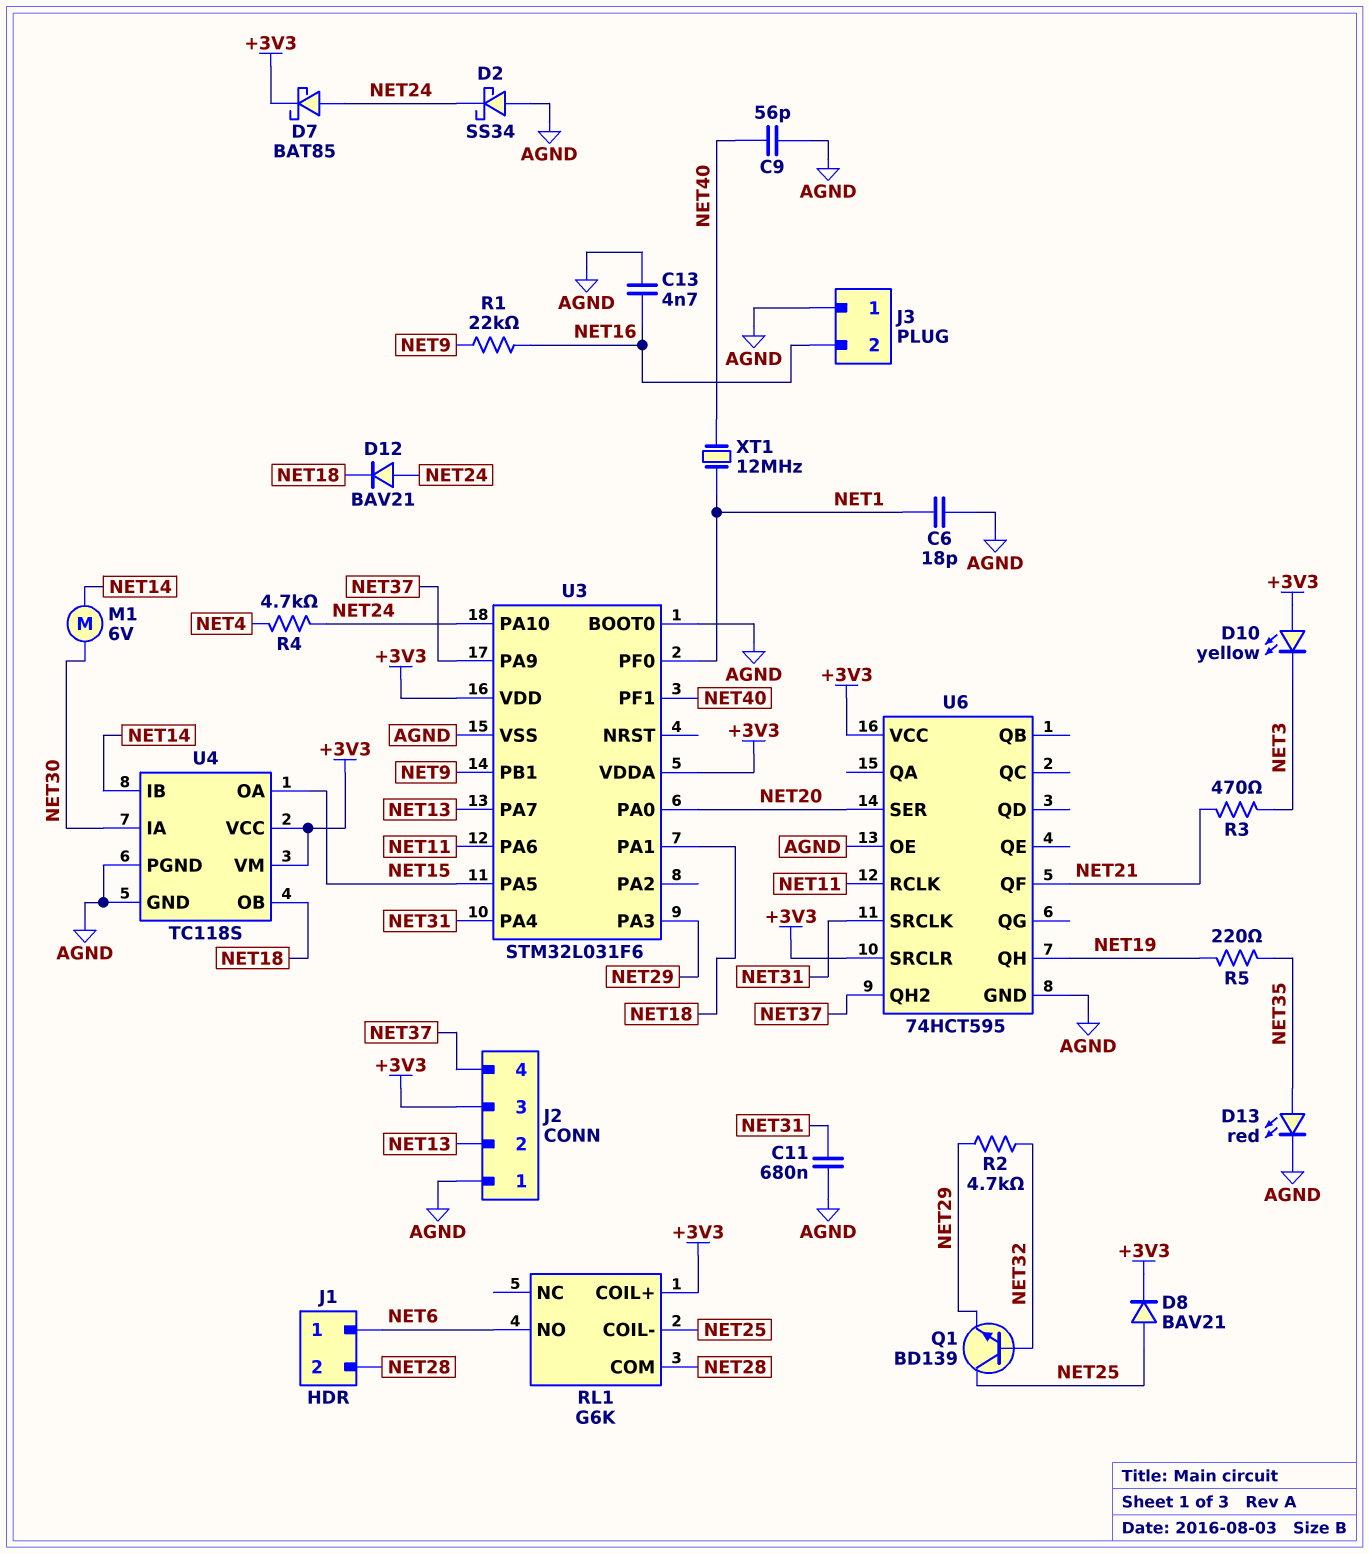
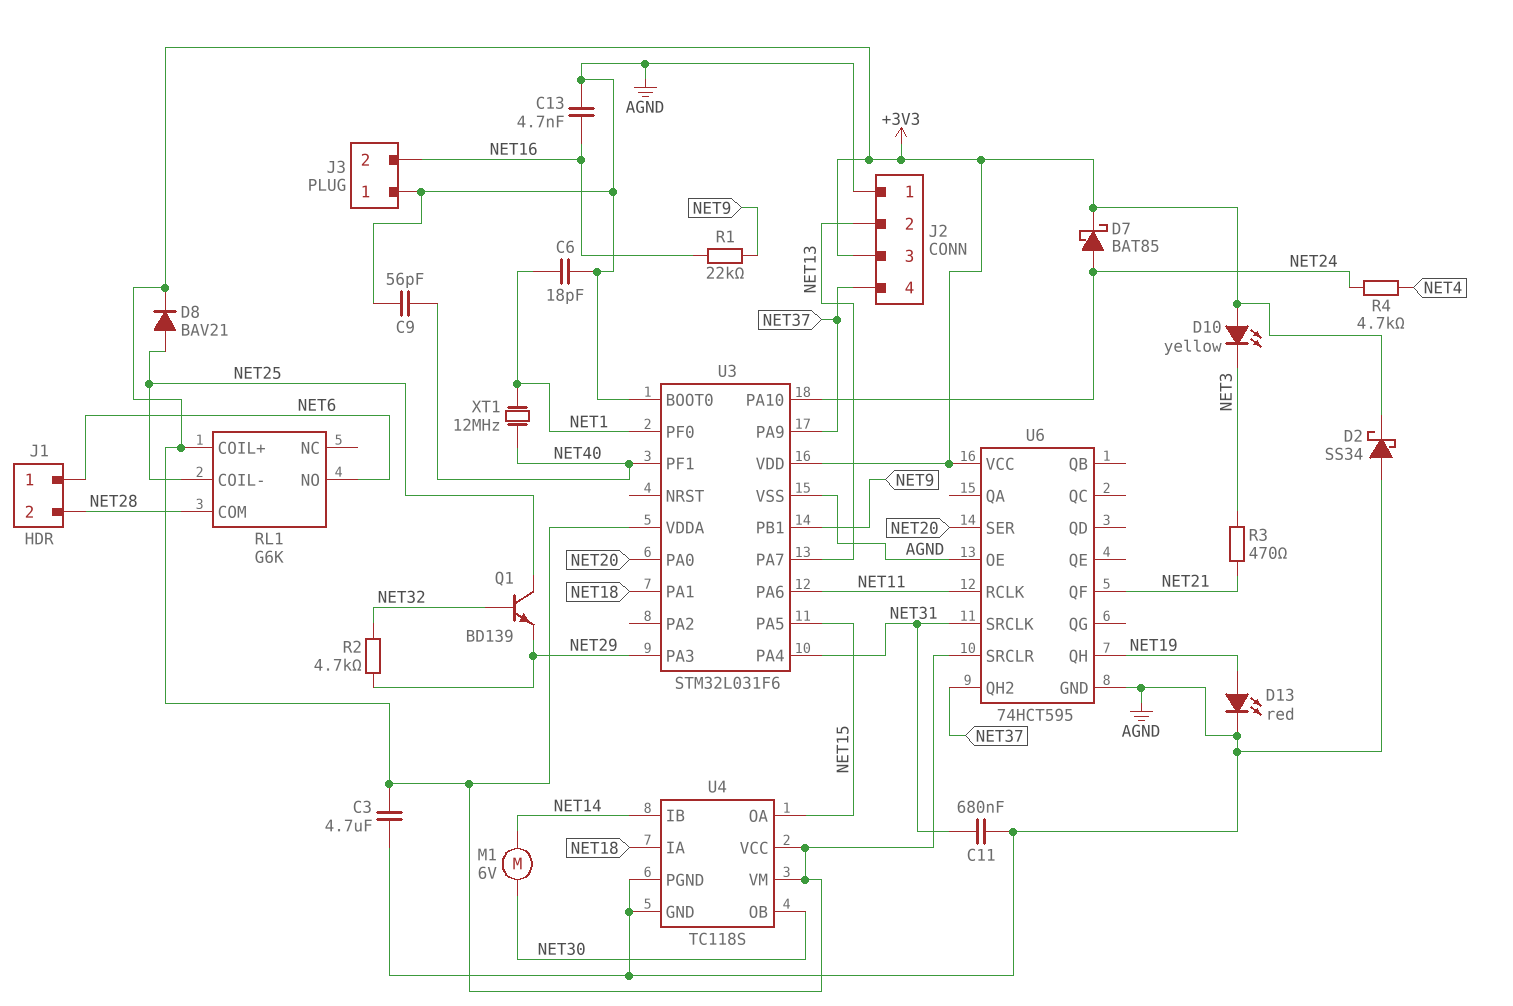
C3: none -> 4.7uF (+3V3, AGND)
D2: schottky SS34 (A AGND, K NET24) -> schottky SS34 (A AGND, K +3V3)
D12: diode BAV21 (A NET24, K NET18) -> none
D13: LED red (A NET35, K AGND) -> LED red (A NET19, K AGND)
R5: 220 (NET19, NET35) -> none
U4 pin IA: NET30 -> NET18
U4 pin OB: NET18 -> NET30

